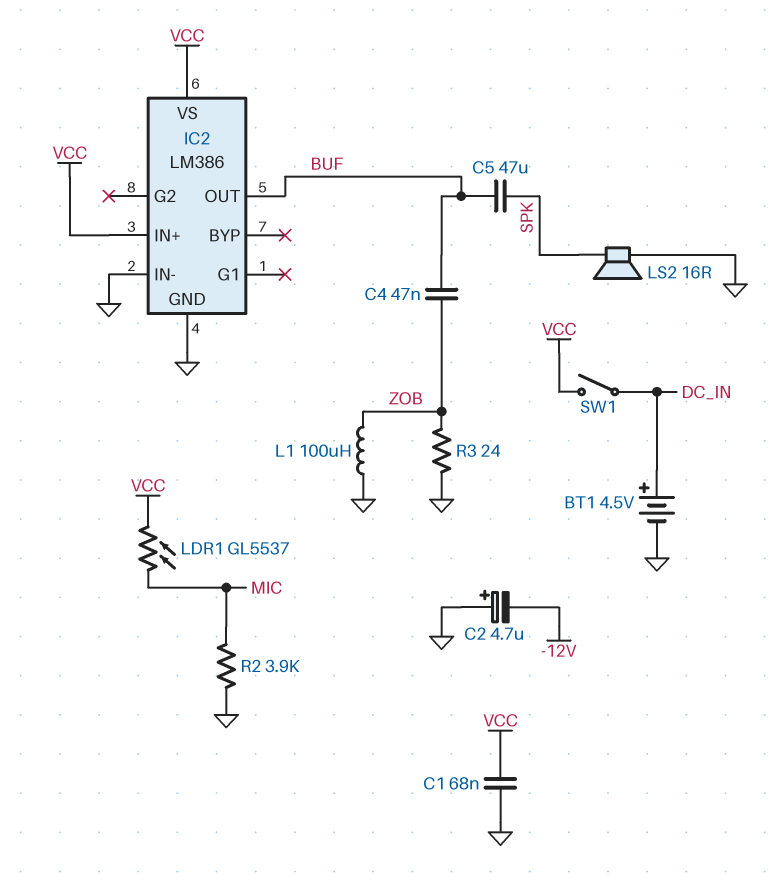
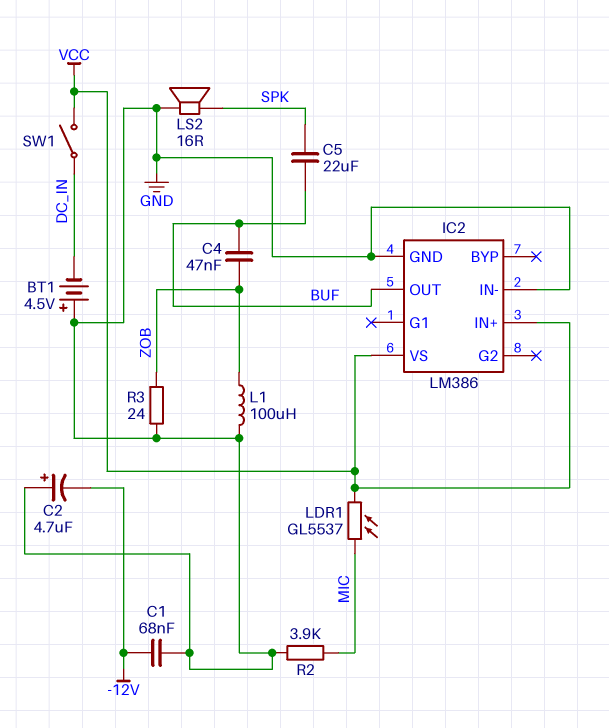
BT1: 4.5V (plus DC_IN, minus GND) -> 4.5V (plus GND, minus DC_IN)
C1: 68nF (GND, VCC) -> 68nF (-12V, GND)
C5: 47uF (BUF, SPK) -> 22uF (BUF, SPK)

